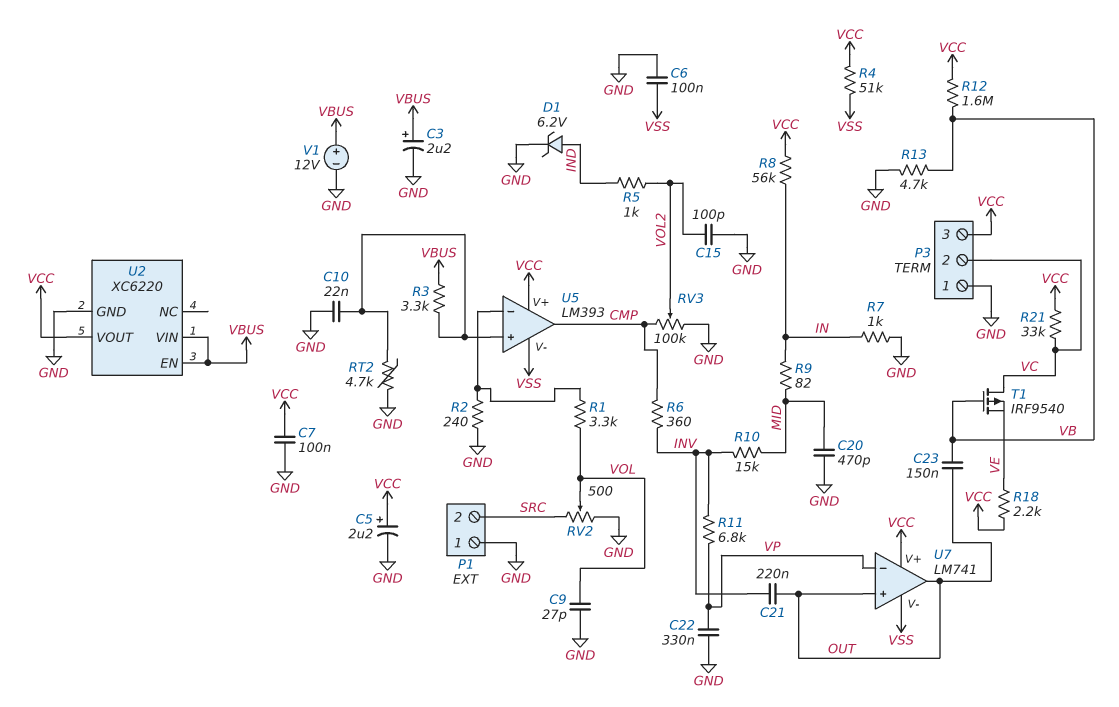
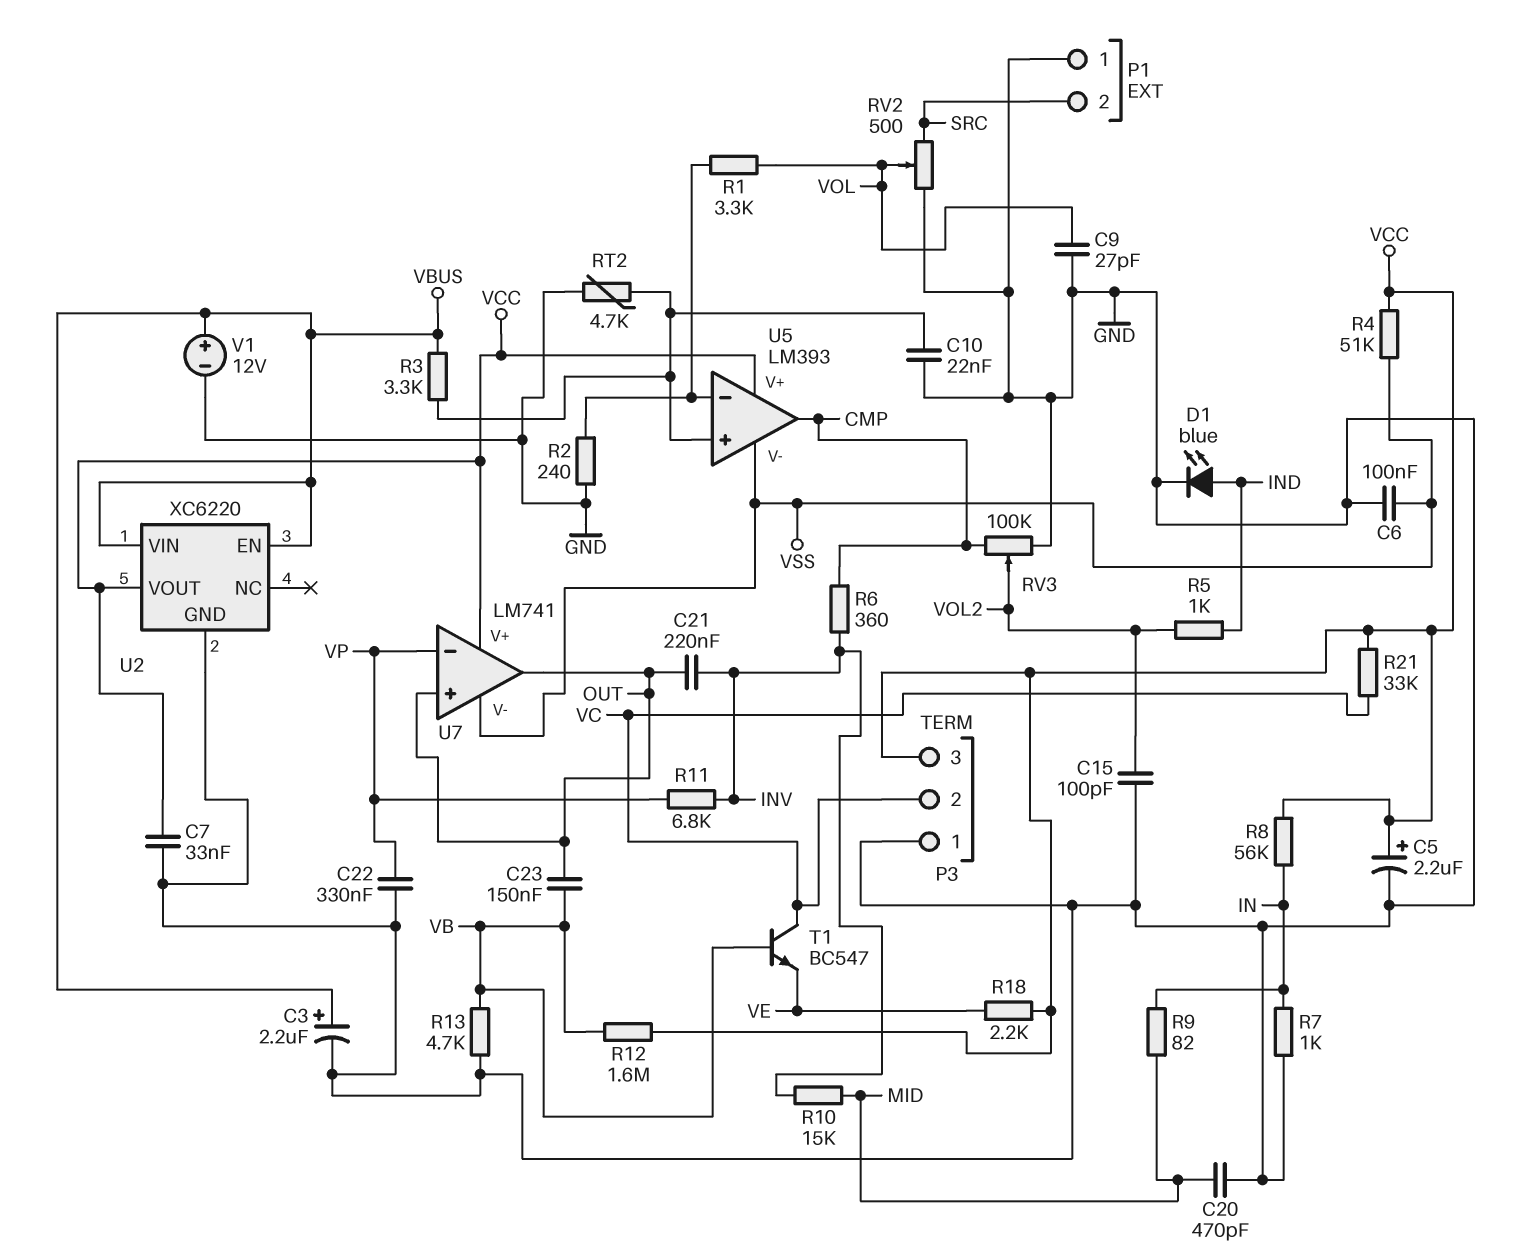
C7: 100nF (GND, VCC) -> 33nF (GND, VCC)
D1: zener 6.2V (A IND, K GND) -> LED blue (A IND, K GND)
T1: PMOS IRF9540 (G VB, D VC, S VE) -> NPN BC547 (B VB, C VC, E VE)

